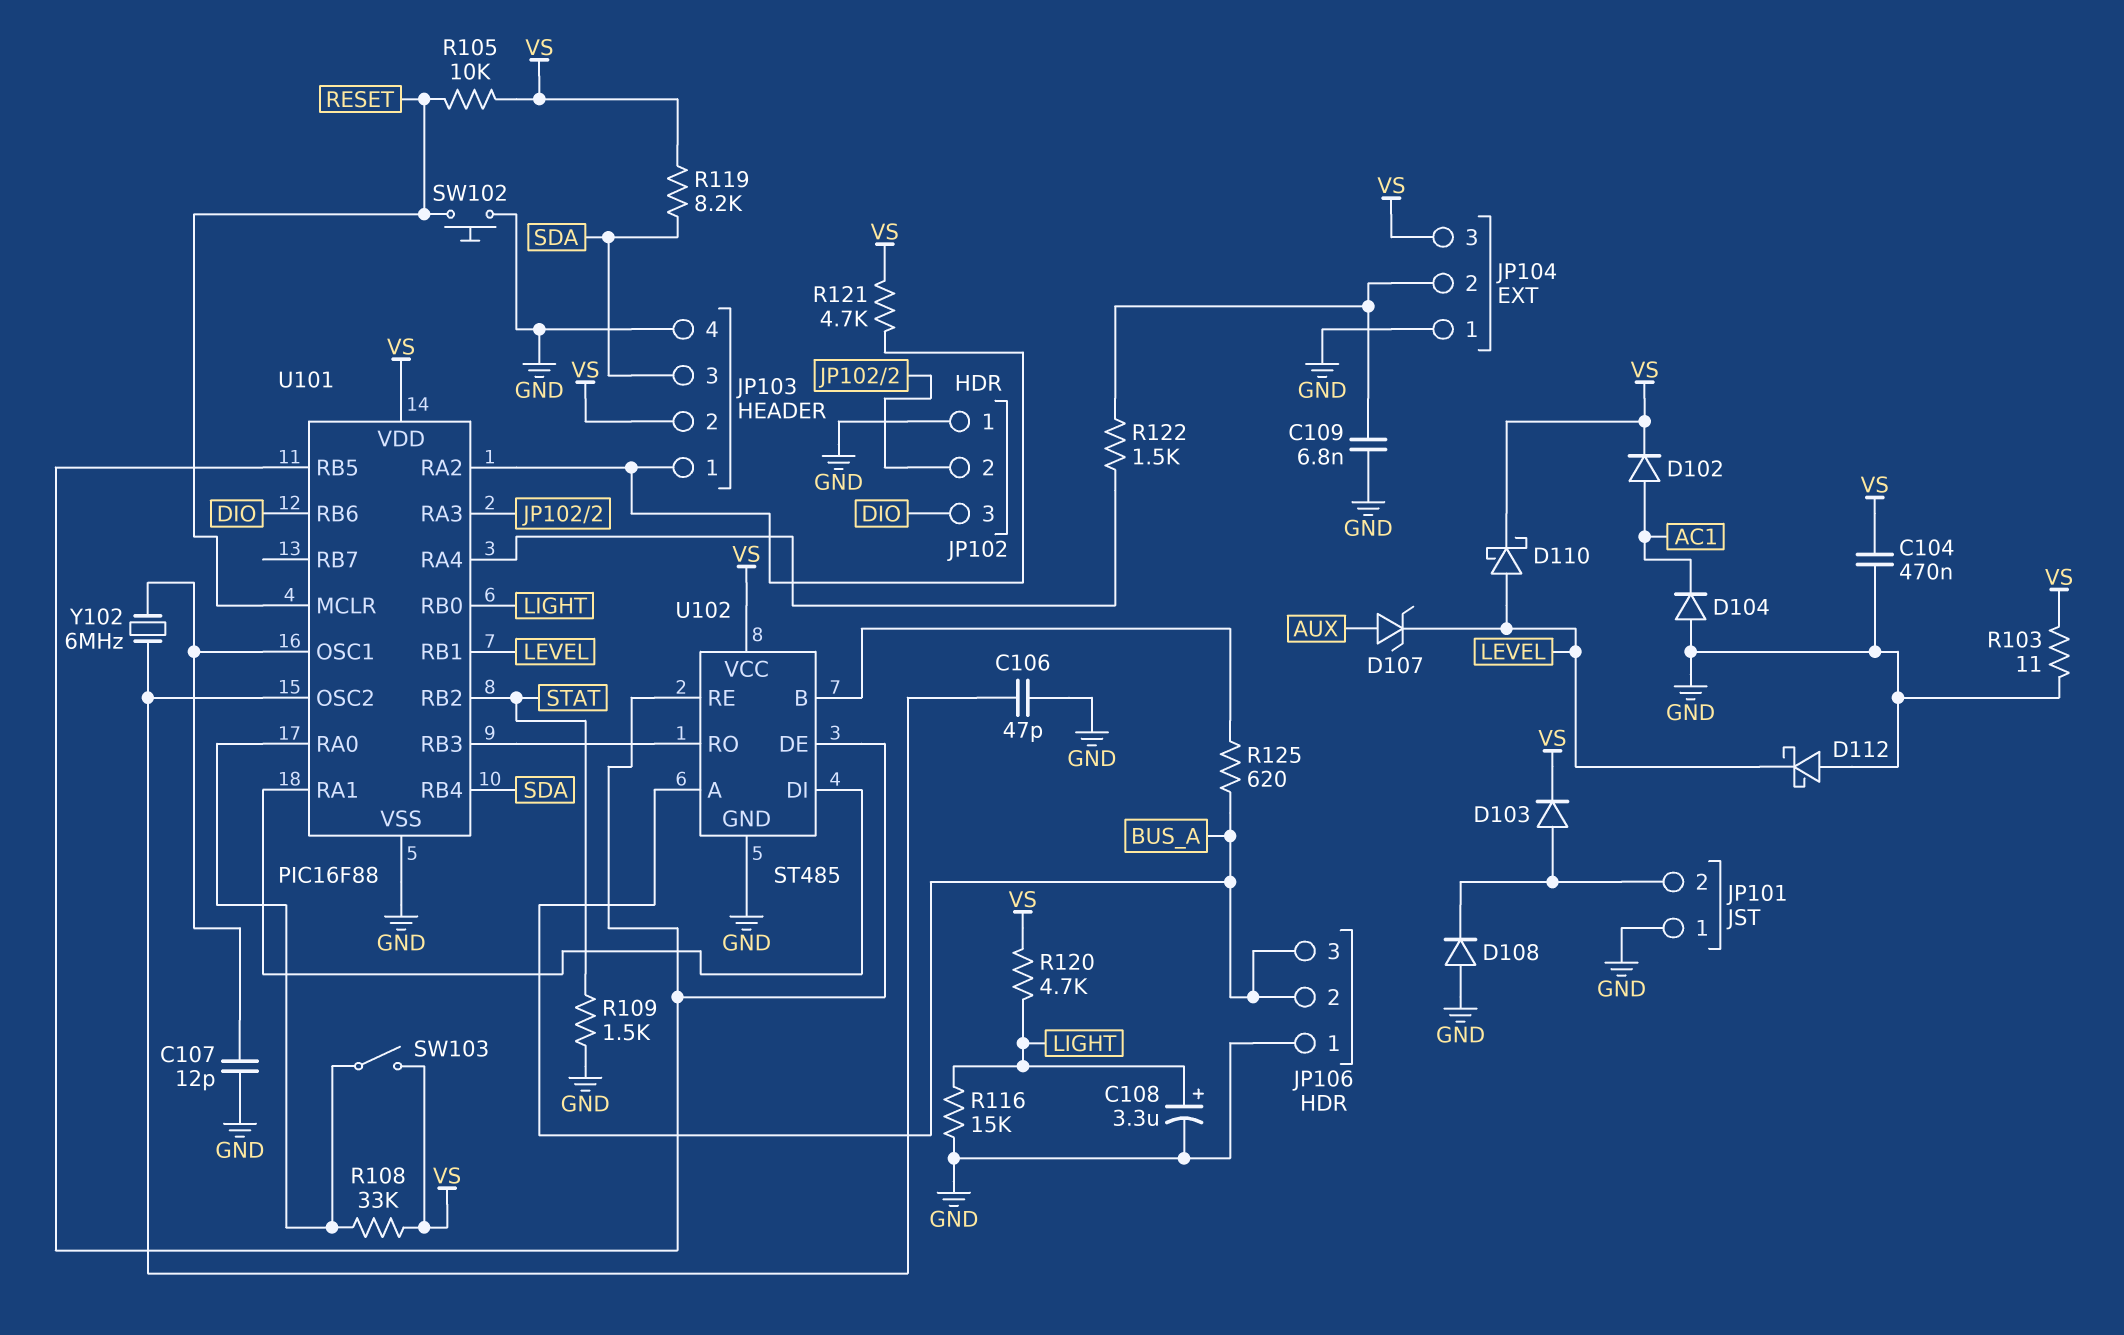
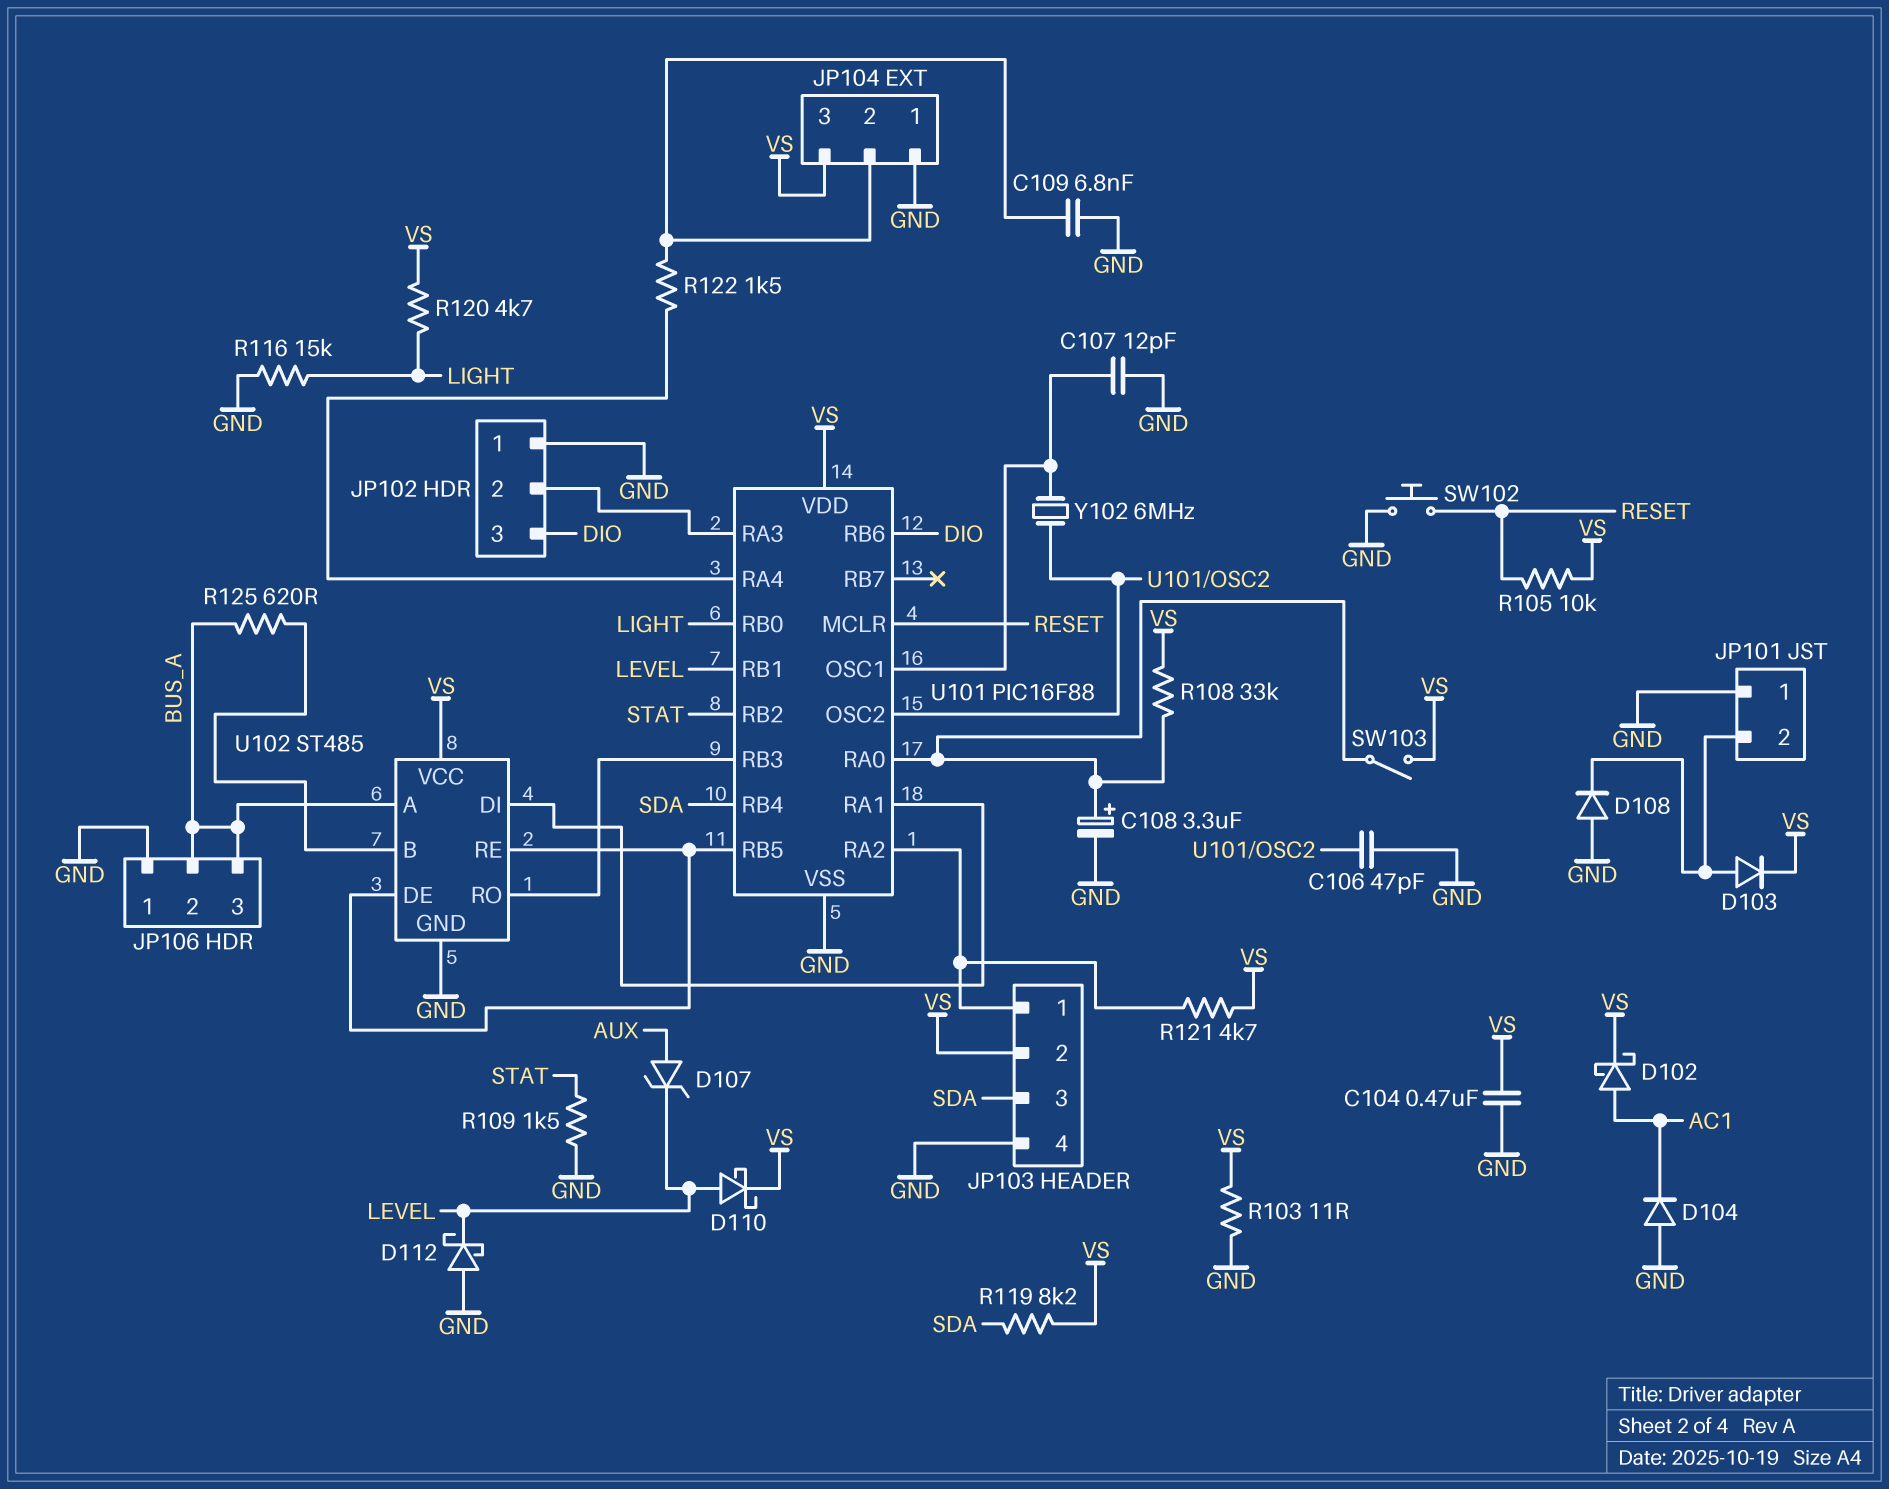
C108: 3.3uF (plus LIGHT, minus GND) -> 3.3uF (plus U101/RA0, minus GND)
D102: diode (A AC1, K VS) -> schottky (A AC1, K VS)

